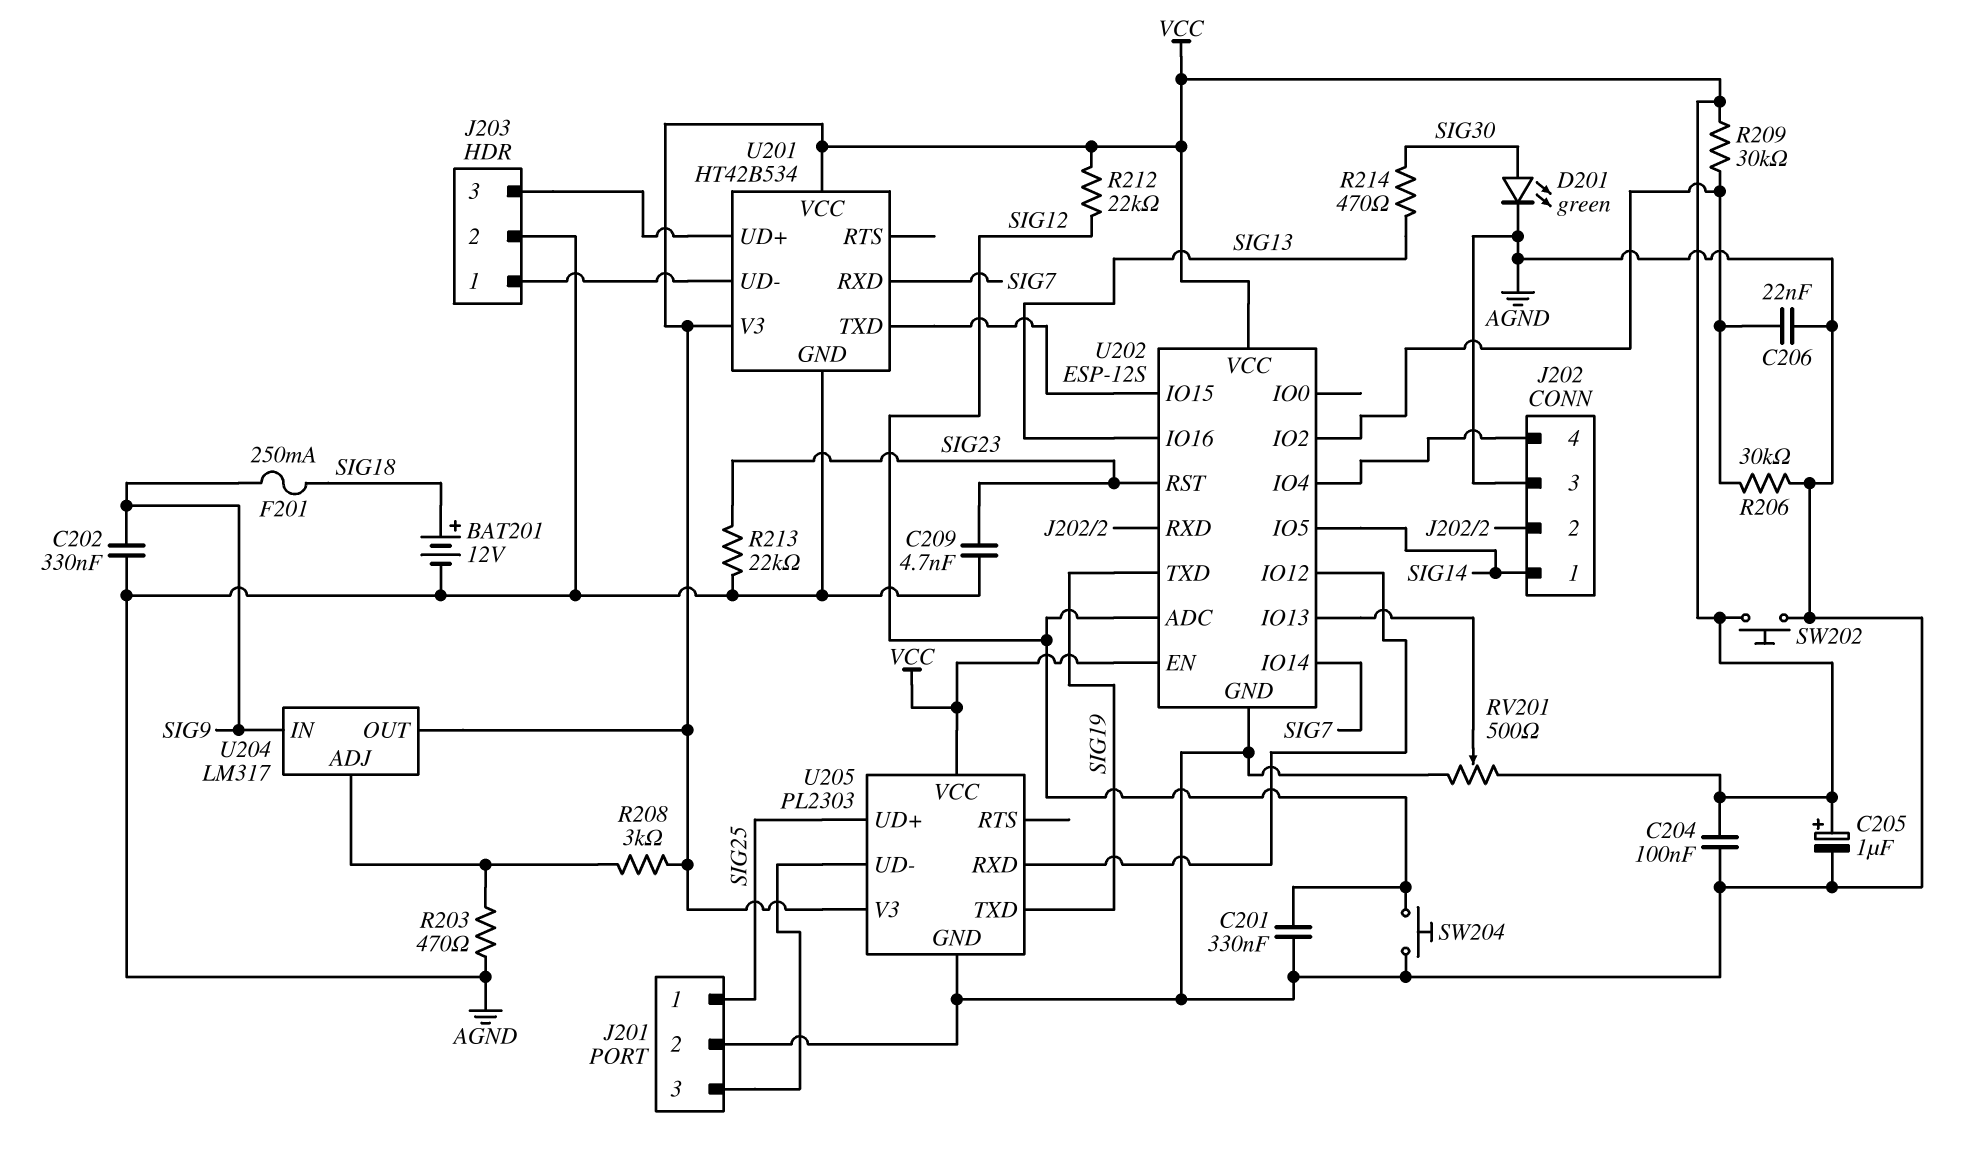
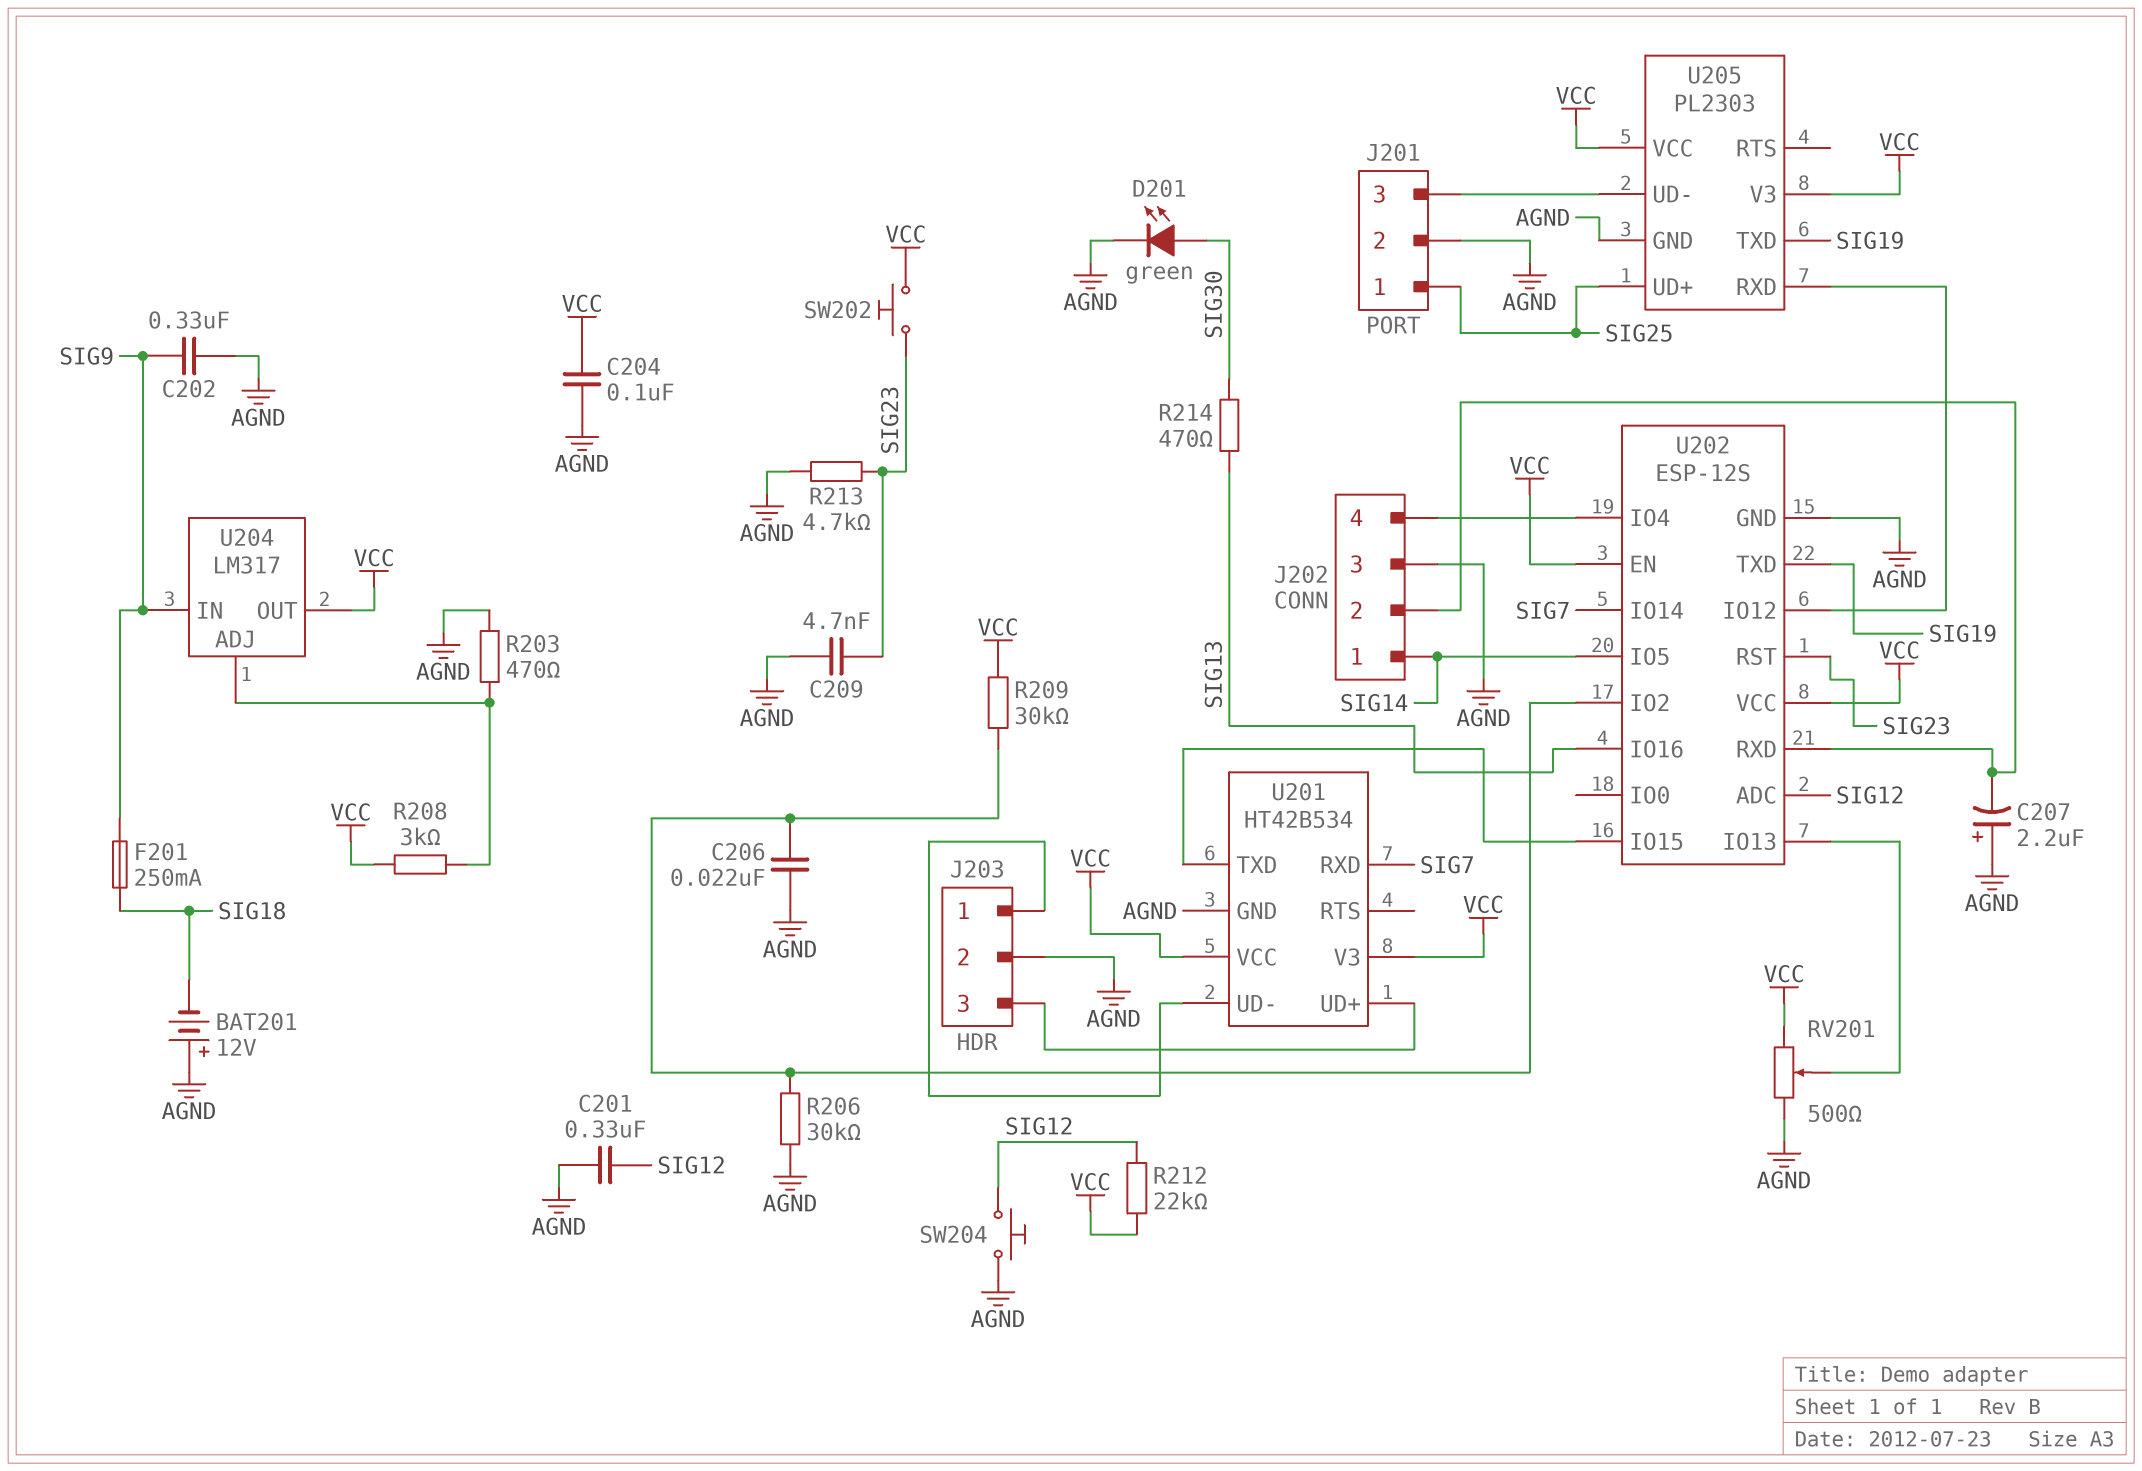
BAT201: 12V (plus SIG18, minus AGND) -> 12V (plus AGND, minus SIG18)
C205: 1uF (plus VCC, minus AGND) -> none
C207: none -> 2.2uF (plus AGND, minus J202/2)
R213: 22k (AGND, SIG23) -> 4.7k (AGND, SIG23)
SW202: button (AGND, VCC) -> button (SIG23, VCC)

